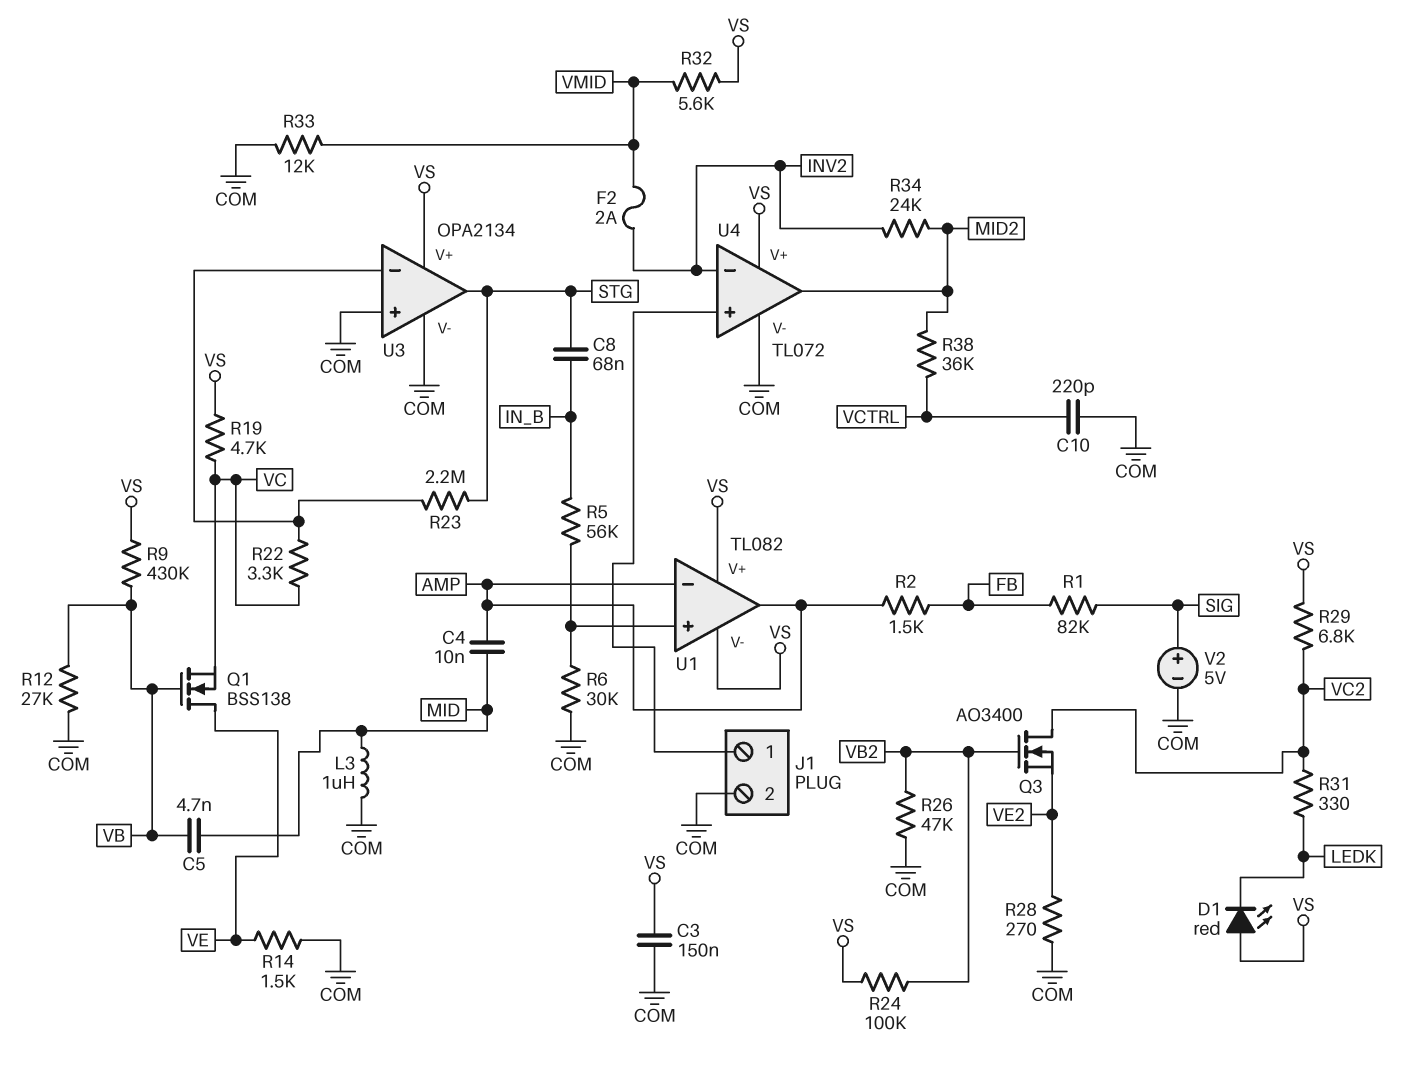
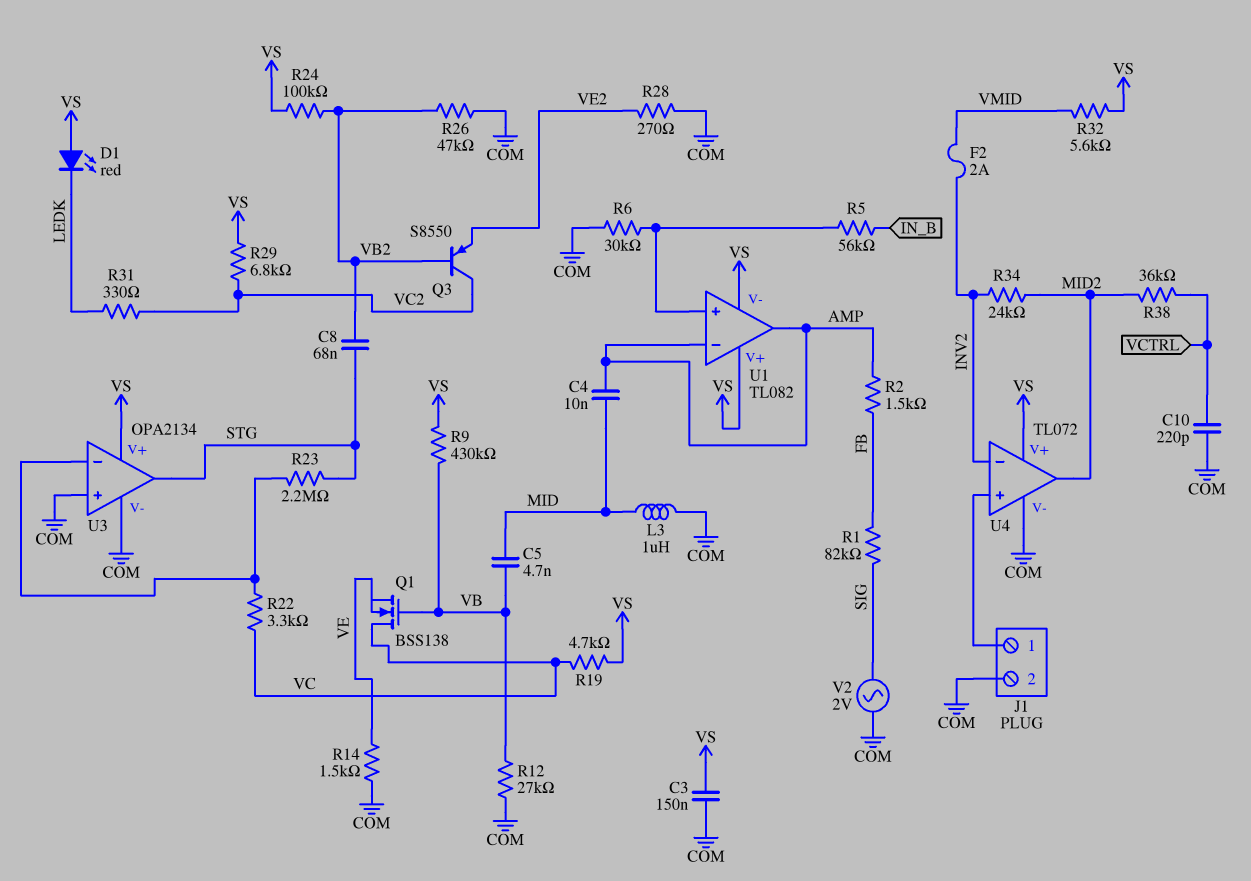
C8: 68nF (IN_B, STG) -> 68nF (STG, VB2)
Q1: NMOS BSS138 (G VB, D VE, S VC) -> NMOS BSS138 (G VB, D VC, S VE)
Q3: NMOS AO3400 (G VB2, D VC2, S VE2) -> PNP S8550 (B VB2, C VC2, E VE2)
R33: 12k (COM, VMID) -> none
V2: 5V (plus SIG, minus COM) -> AC 2V (COM, SIG)

